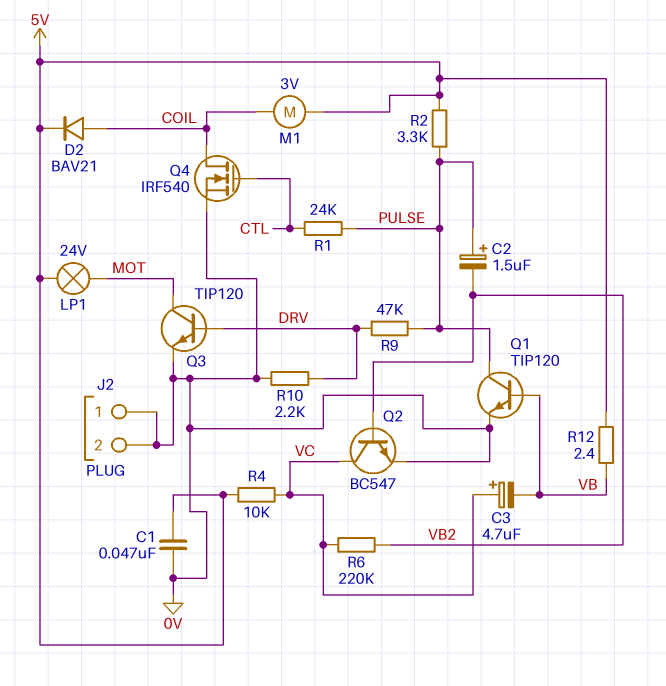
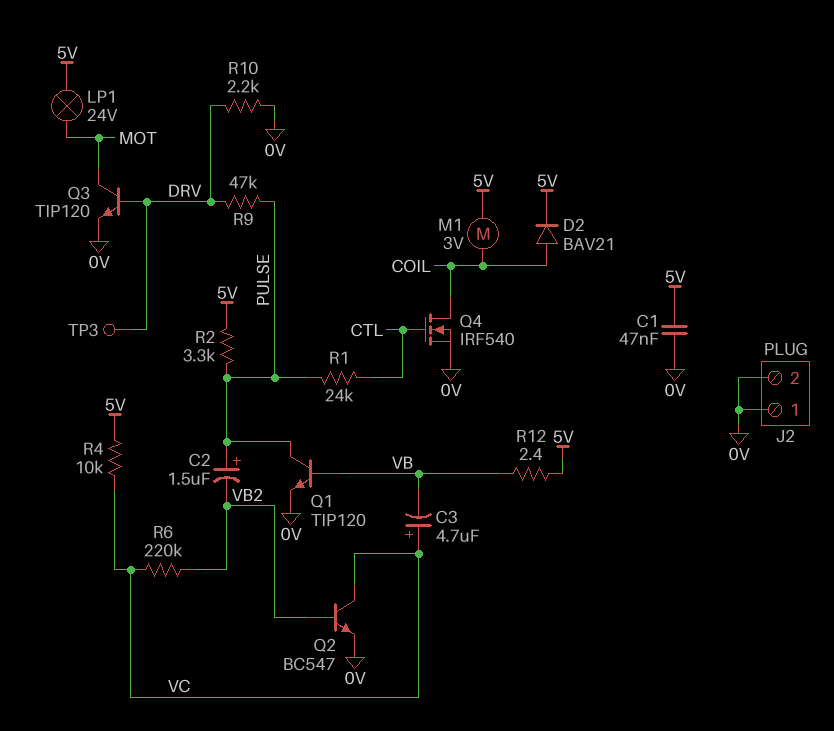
TP3: none -> test point (DRV)

